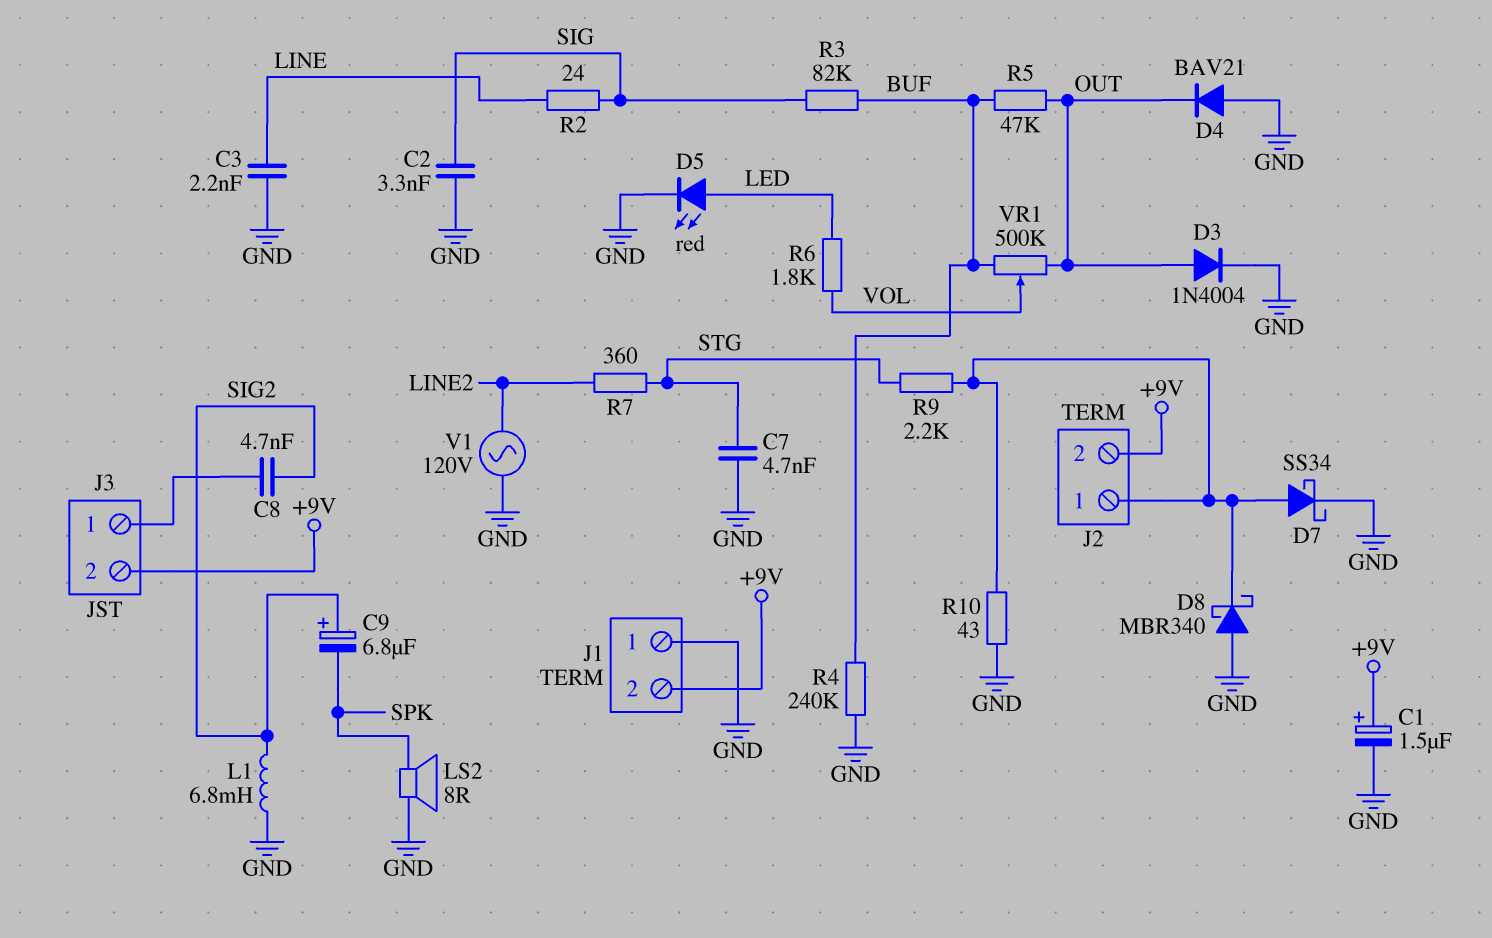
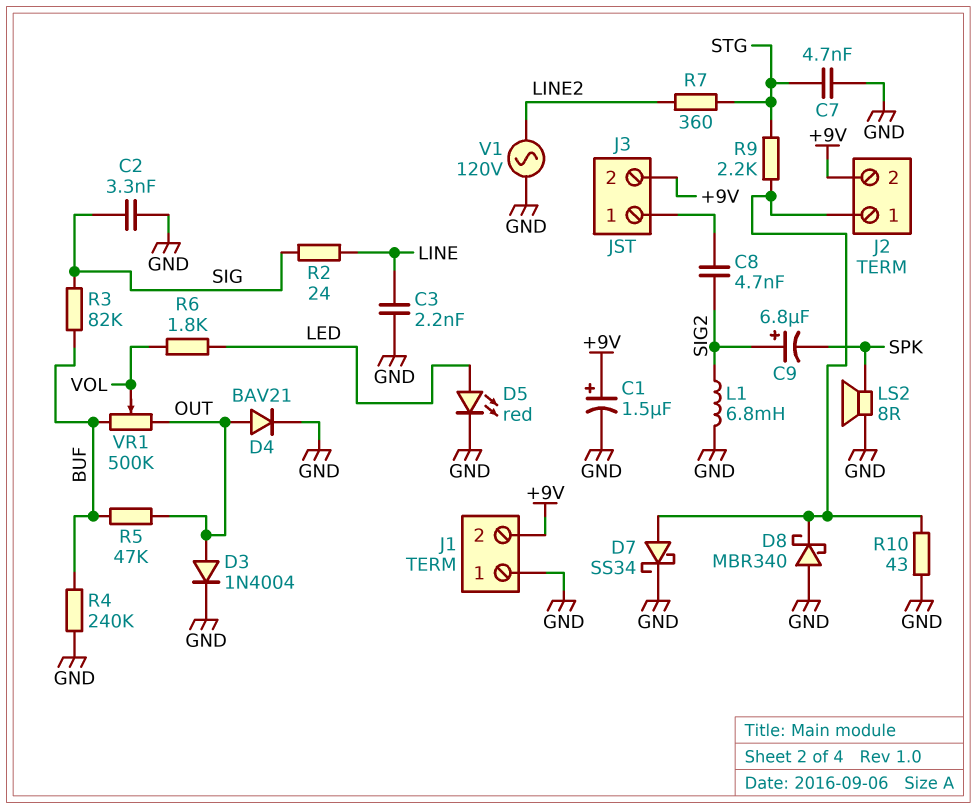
D4: diode BAV21 (A GND, K OUT) -> diode BAV21 (A OUT, K GND)

